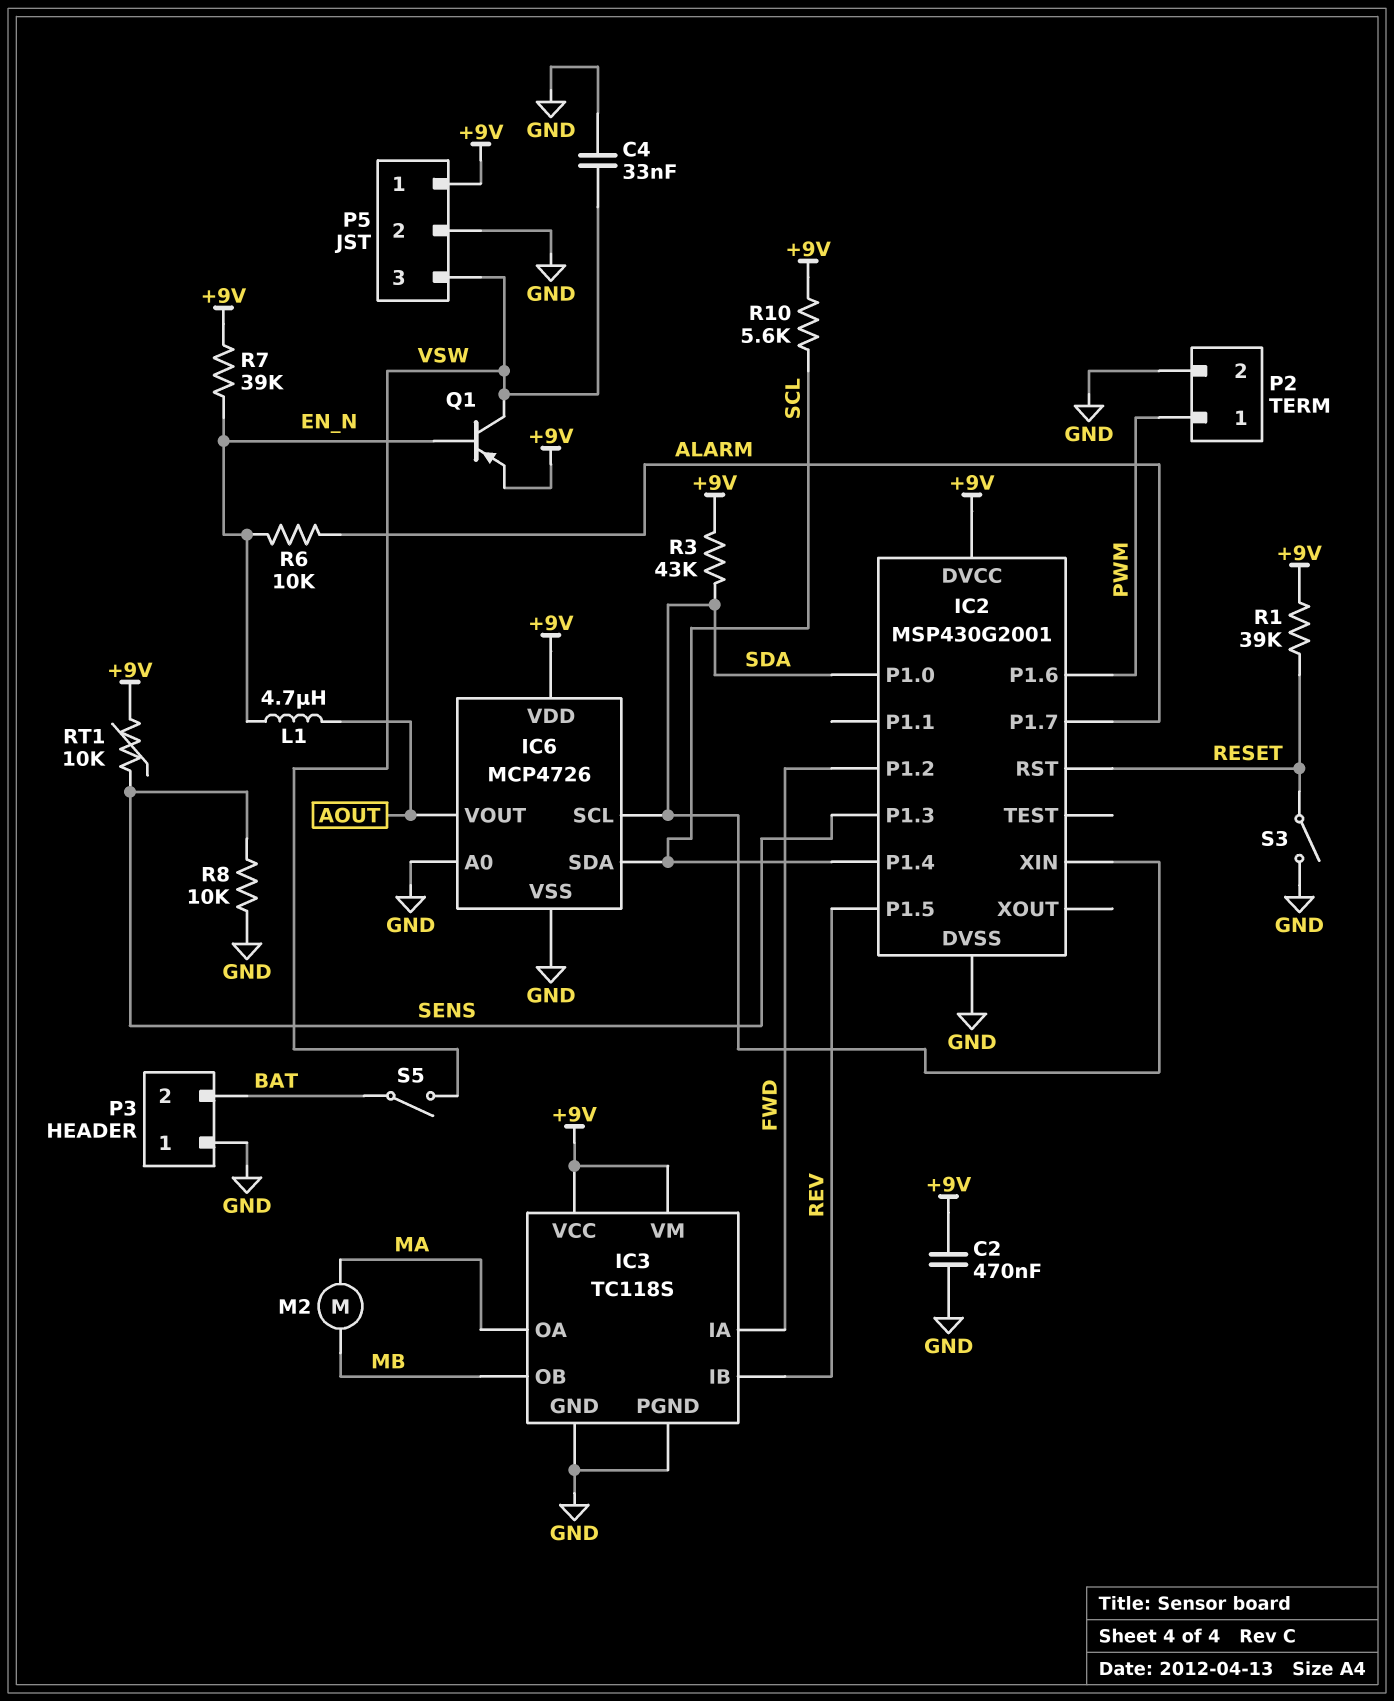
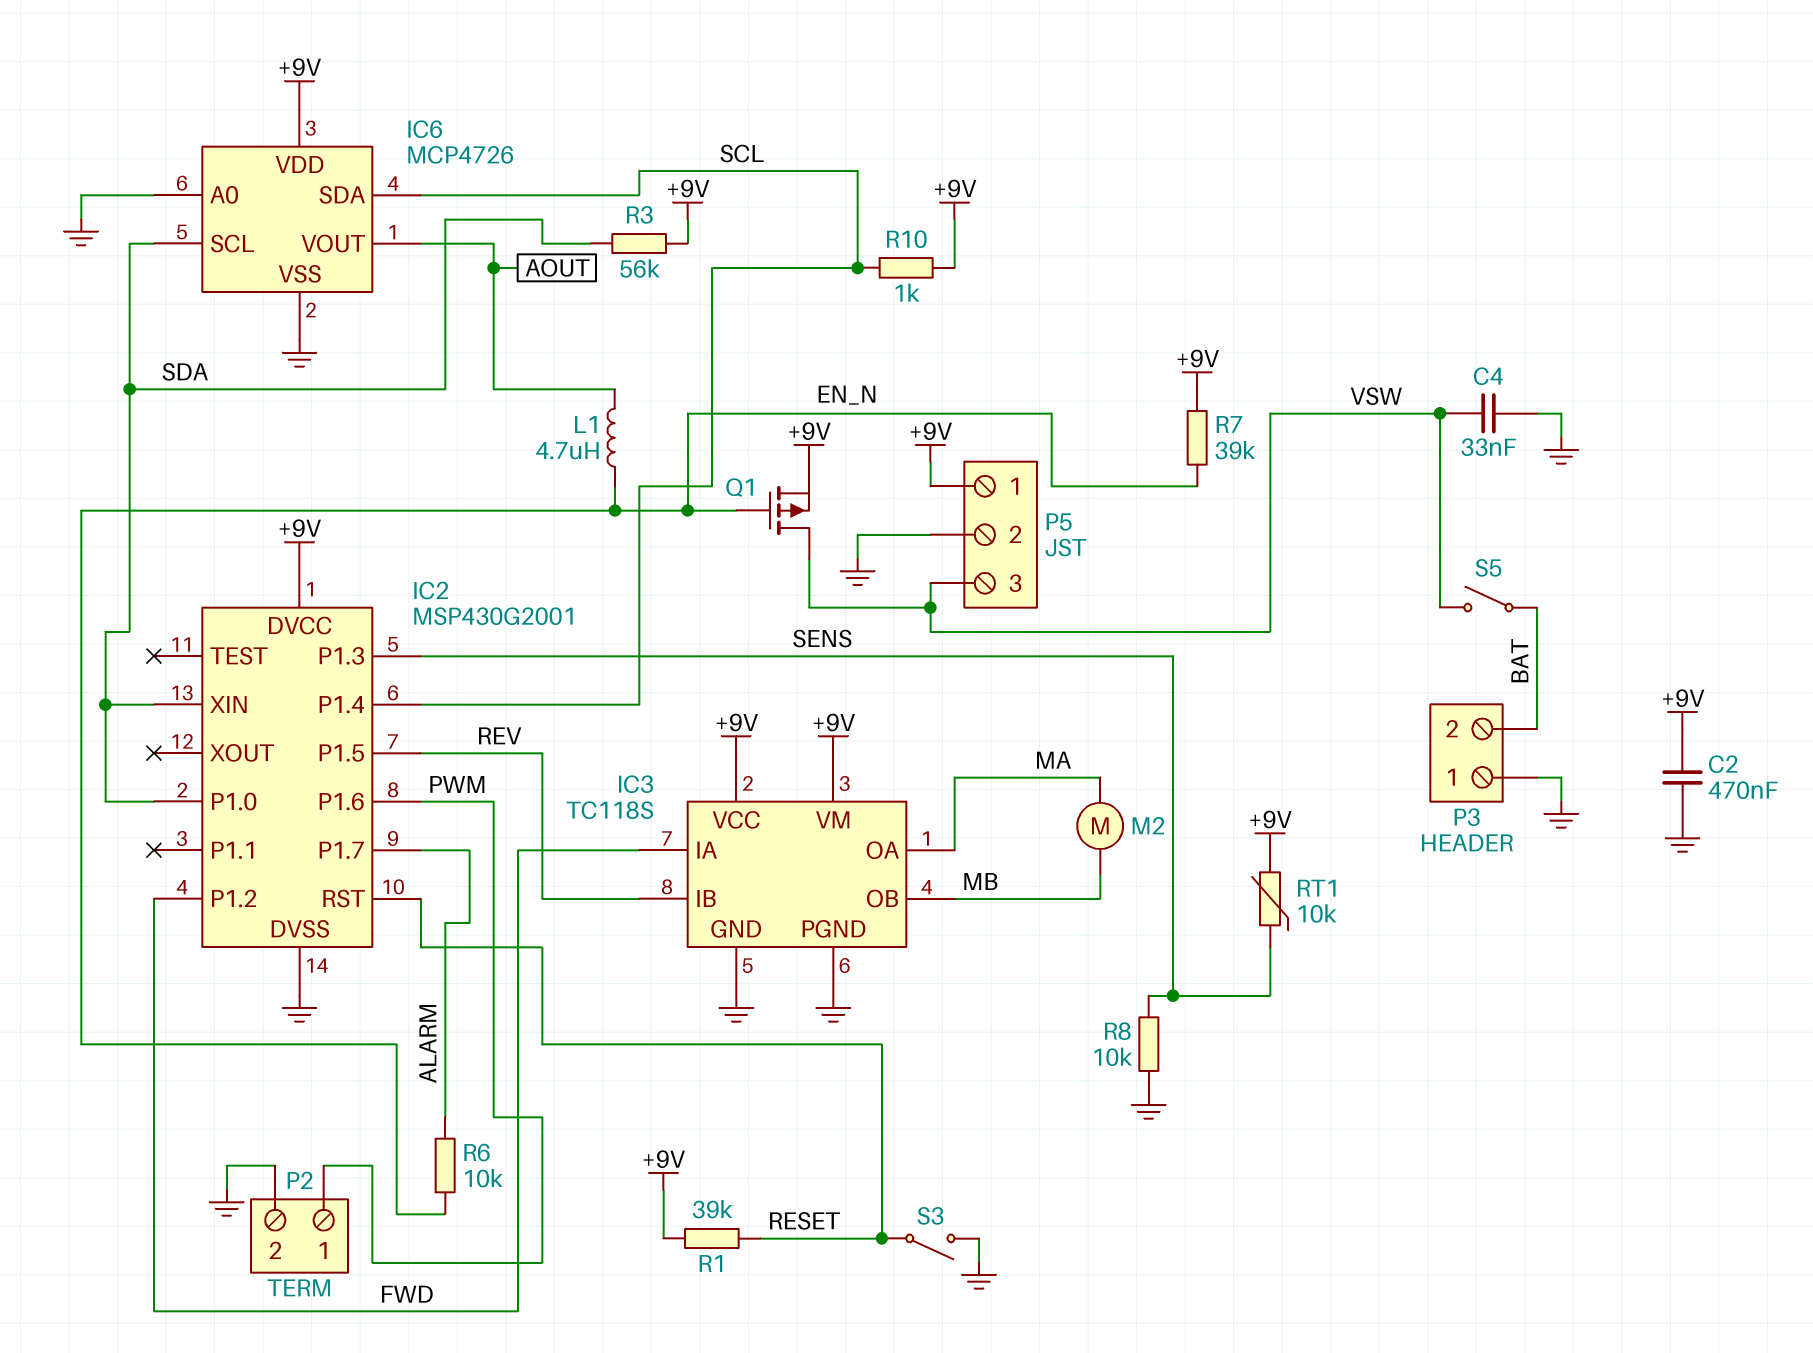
Q1: PNP (B EN_N, C VSW, E +9V) -> PMOS (G EN_N, D VSW, S +9V)
R3: 43k (+9V, SDA) -> 56k (+9V, SDA)
R10: 5.6k (+9V, SCL) -> 1k (+9V, SCL)

